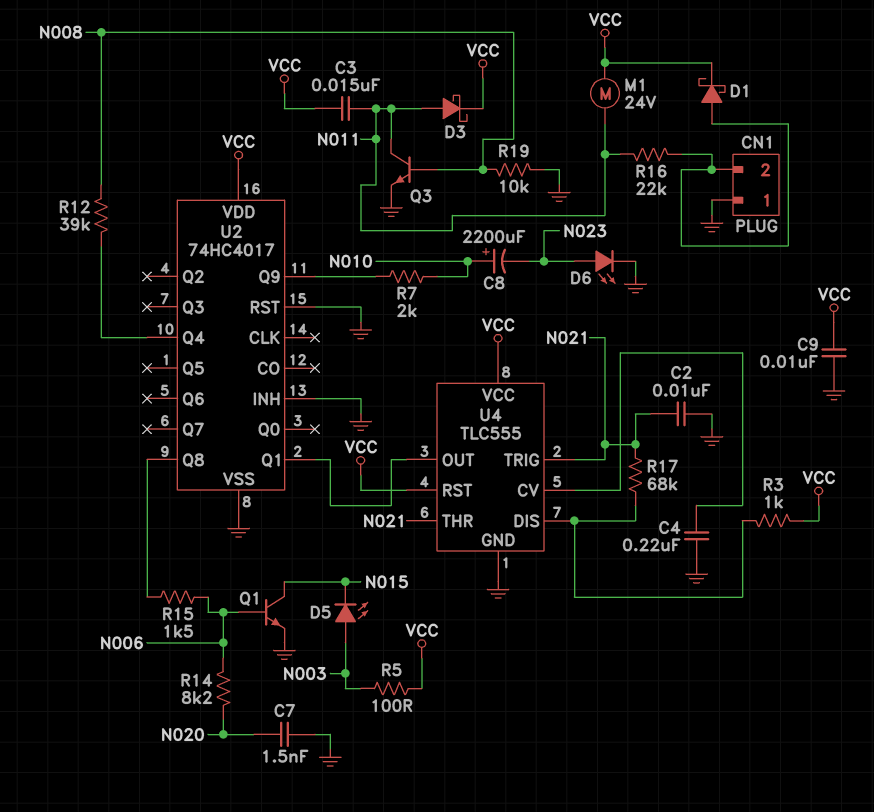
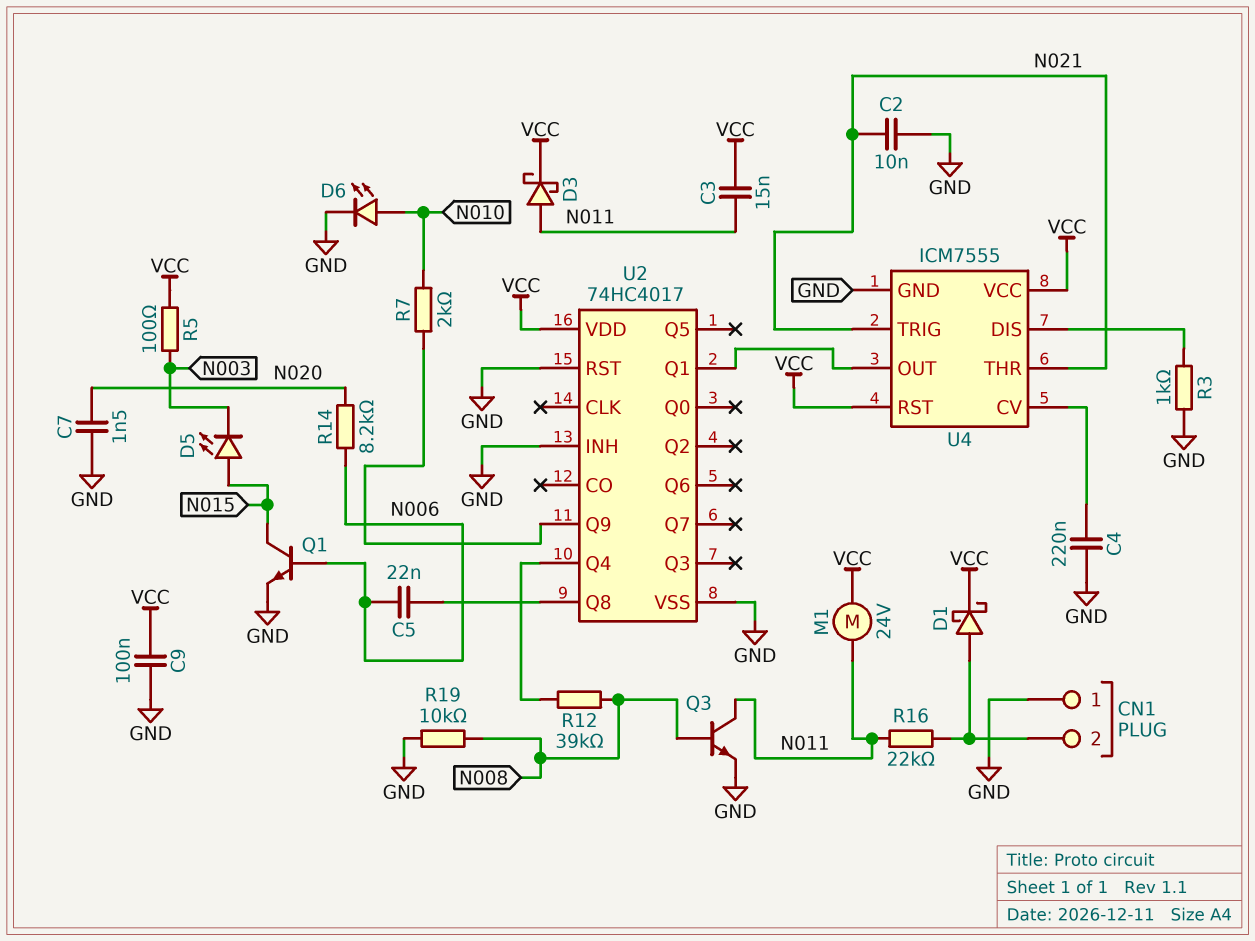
C5: none -> 22nF (N006, U2/Q8)
C8: 2200uF (plus N010, minus N023) -> none
C9: 10nF (GND, VCC) -> 100nF (GND, VCC)
D5: LED (A N003, K N015) -> LED (A N015, K N003)
D6: LED (A N023, K GND) -> LED (A N010, K GND)
R3: 1k (U4/DIS, VCC) -> 1k (GND, U4/DIS)
R15: 1.5k (N006, U2/Q8) -> none
R17: 68k (N021, U4/DIS) -> none
U4: TLC555 -> ICM7555

